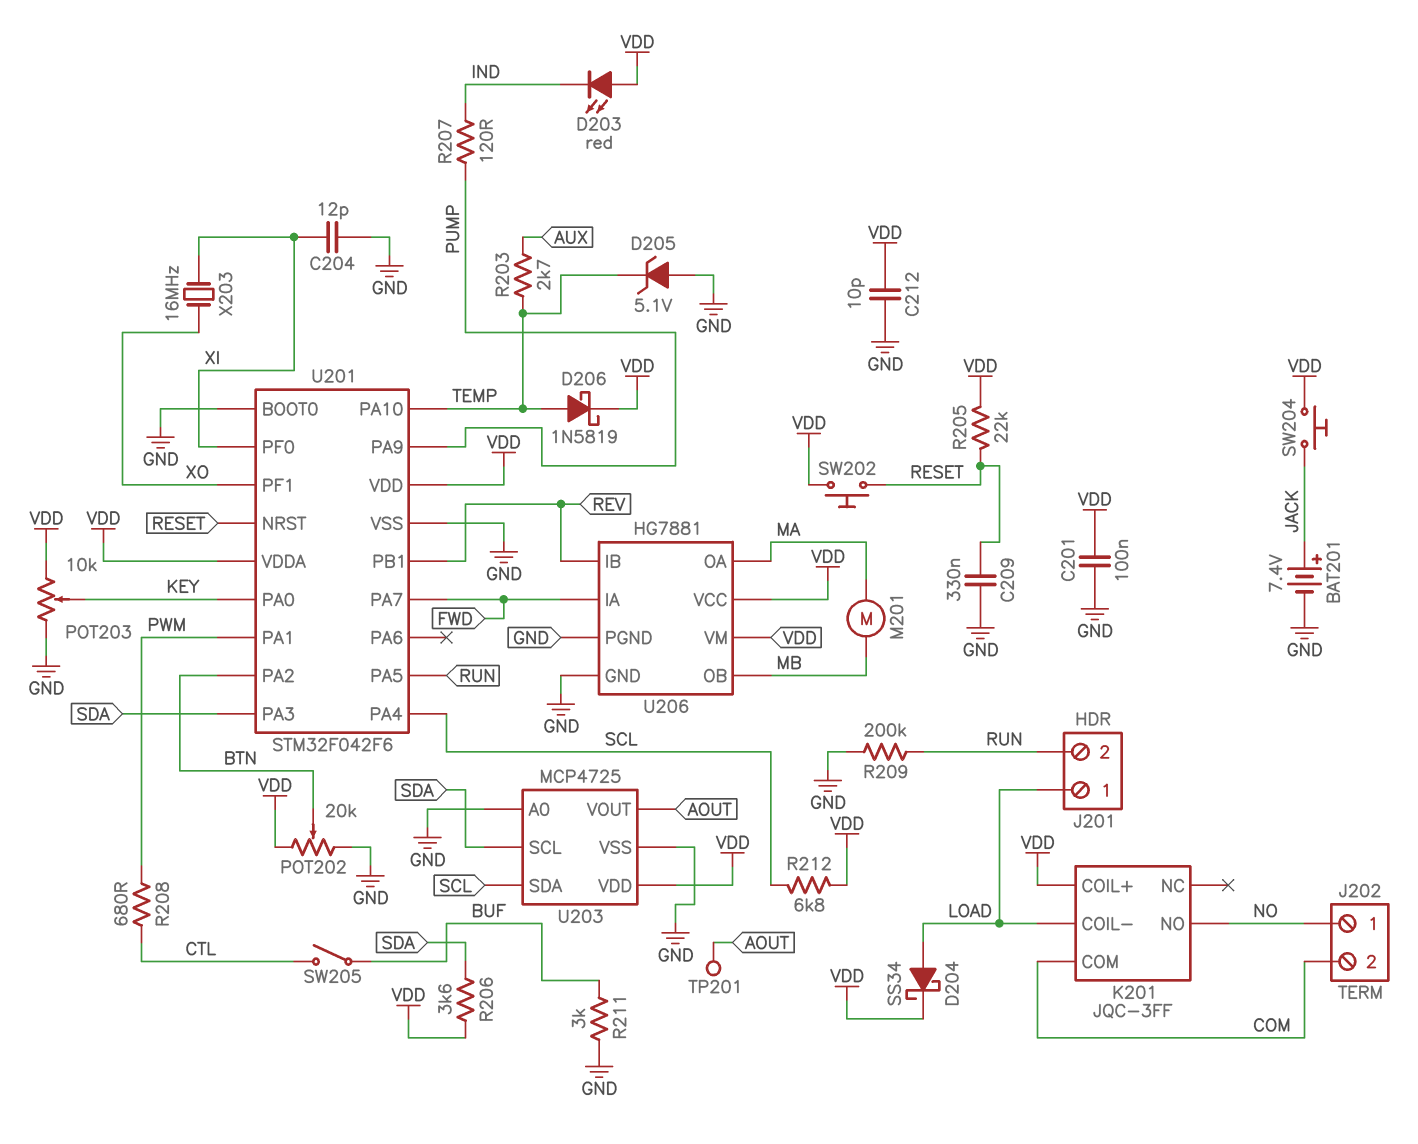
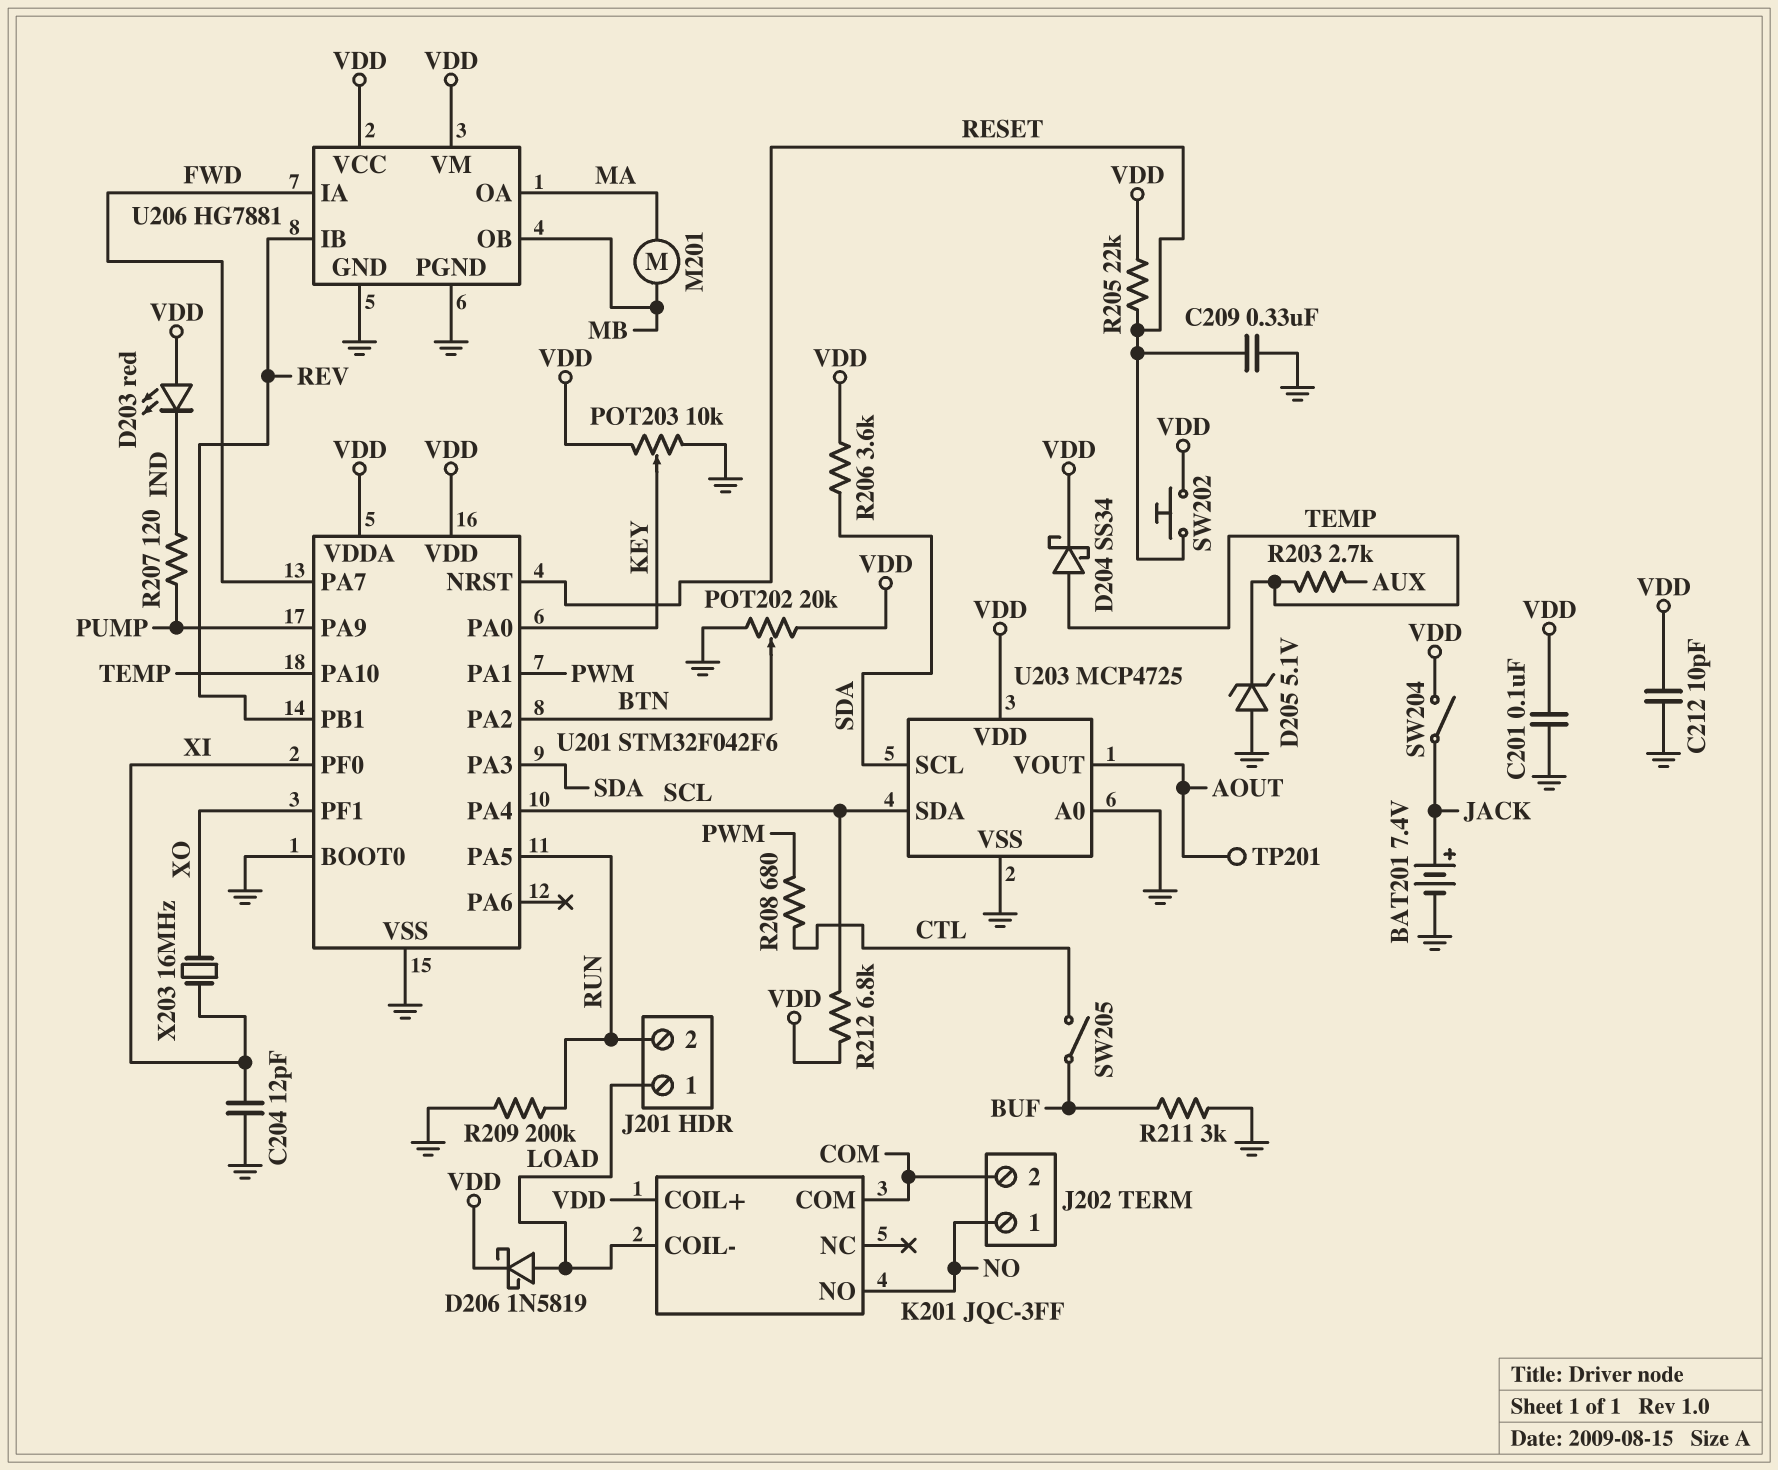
D204: schottky SS34 (A LOAD, K VDD) -> schottky SS34 (A TEMP, K VDD)
D206: schottky 1N5819 (A TEMP, K VDD) -> schottky 1N5819 (A LOAD, K VDD)
SW204: button (JACK, VDD) -> switch (JACK, VDD)

